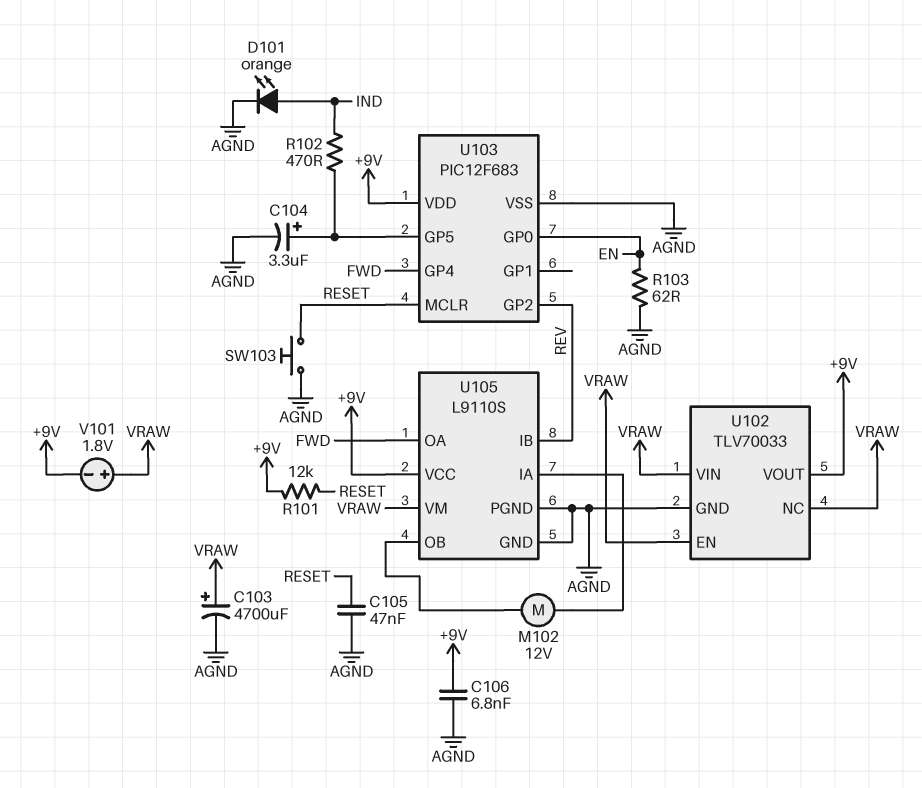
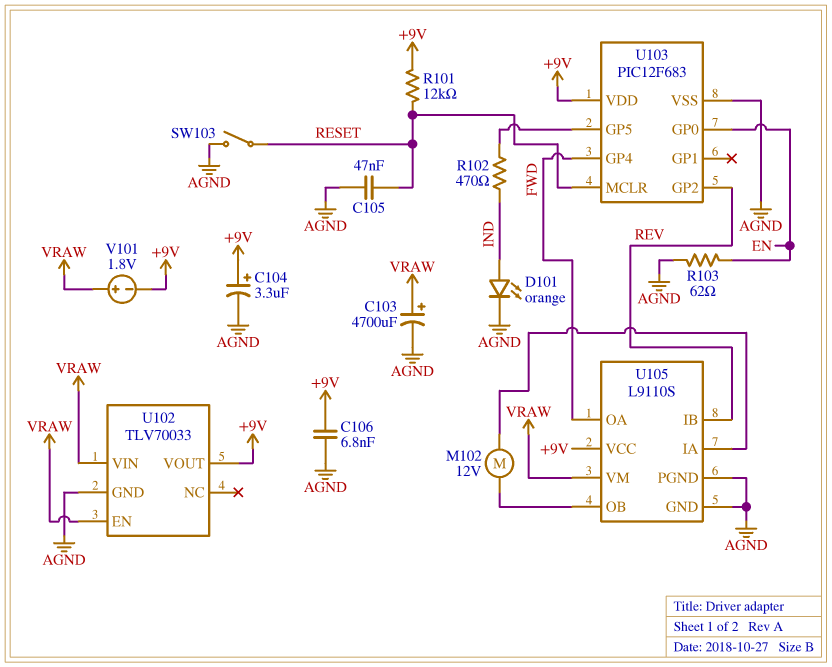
C104: 3.3uF (plus U103/GP5, minus AGND) -> 3.3uF (plus +9V, minus AGND)
SW103: button (AGND, RESET) -> switch (AGND, RESET)
U102 pin NC: VRAW -> none

